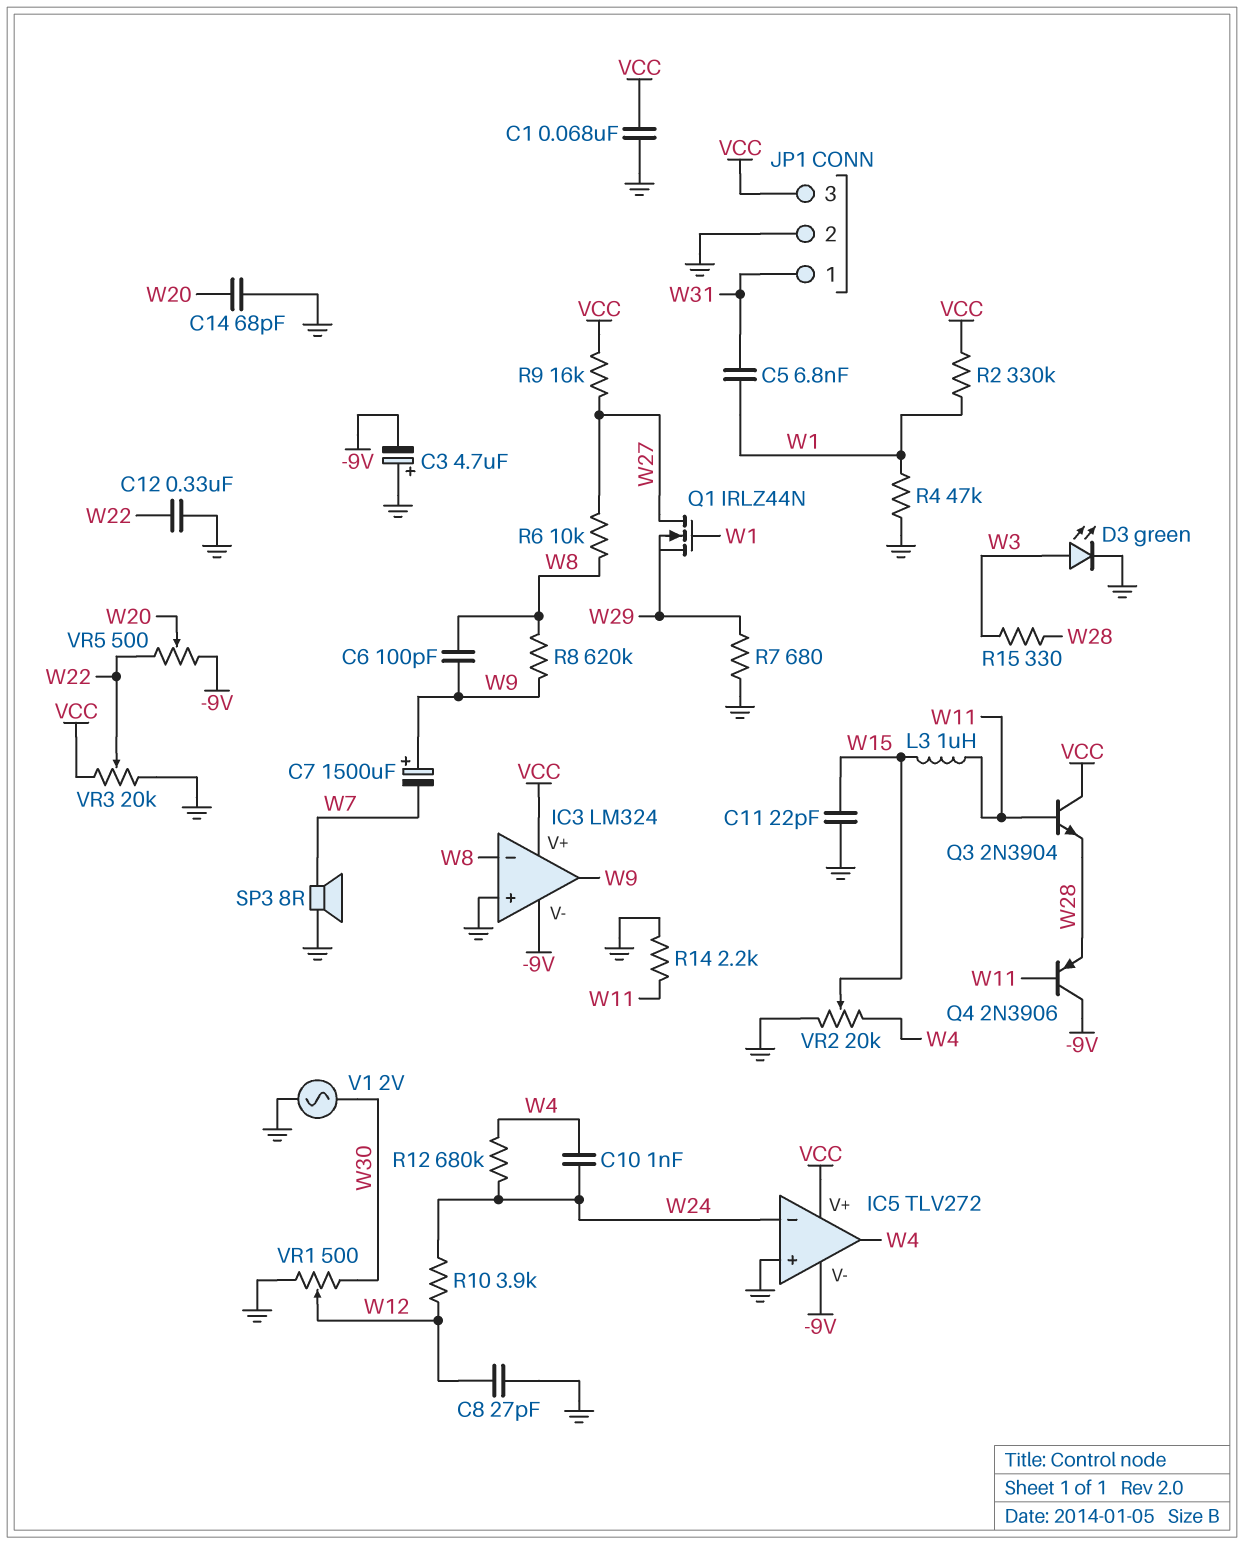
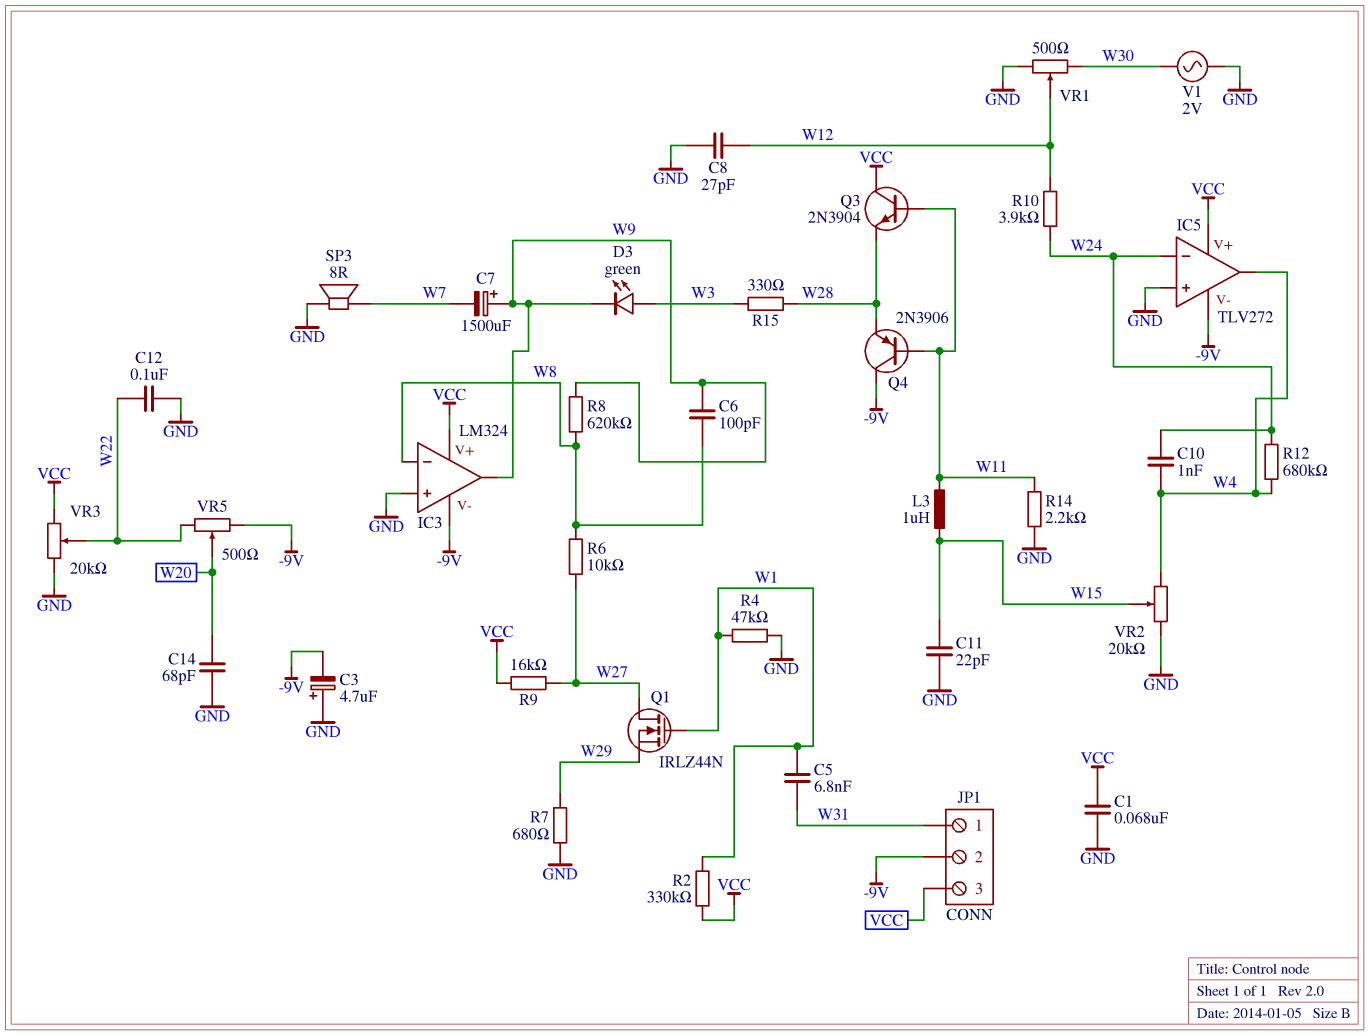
C12: 330nF (GND, W22) -> 100nF (GND, W22)
D3: LED green (A W3, K GND) -> LED green (A W3, K W9)
JP1 pin 2: GND -> -9V

